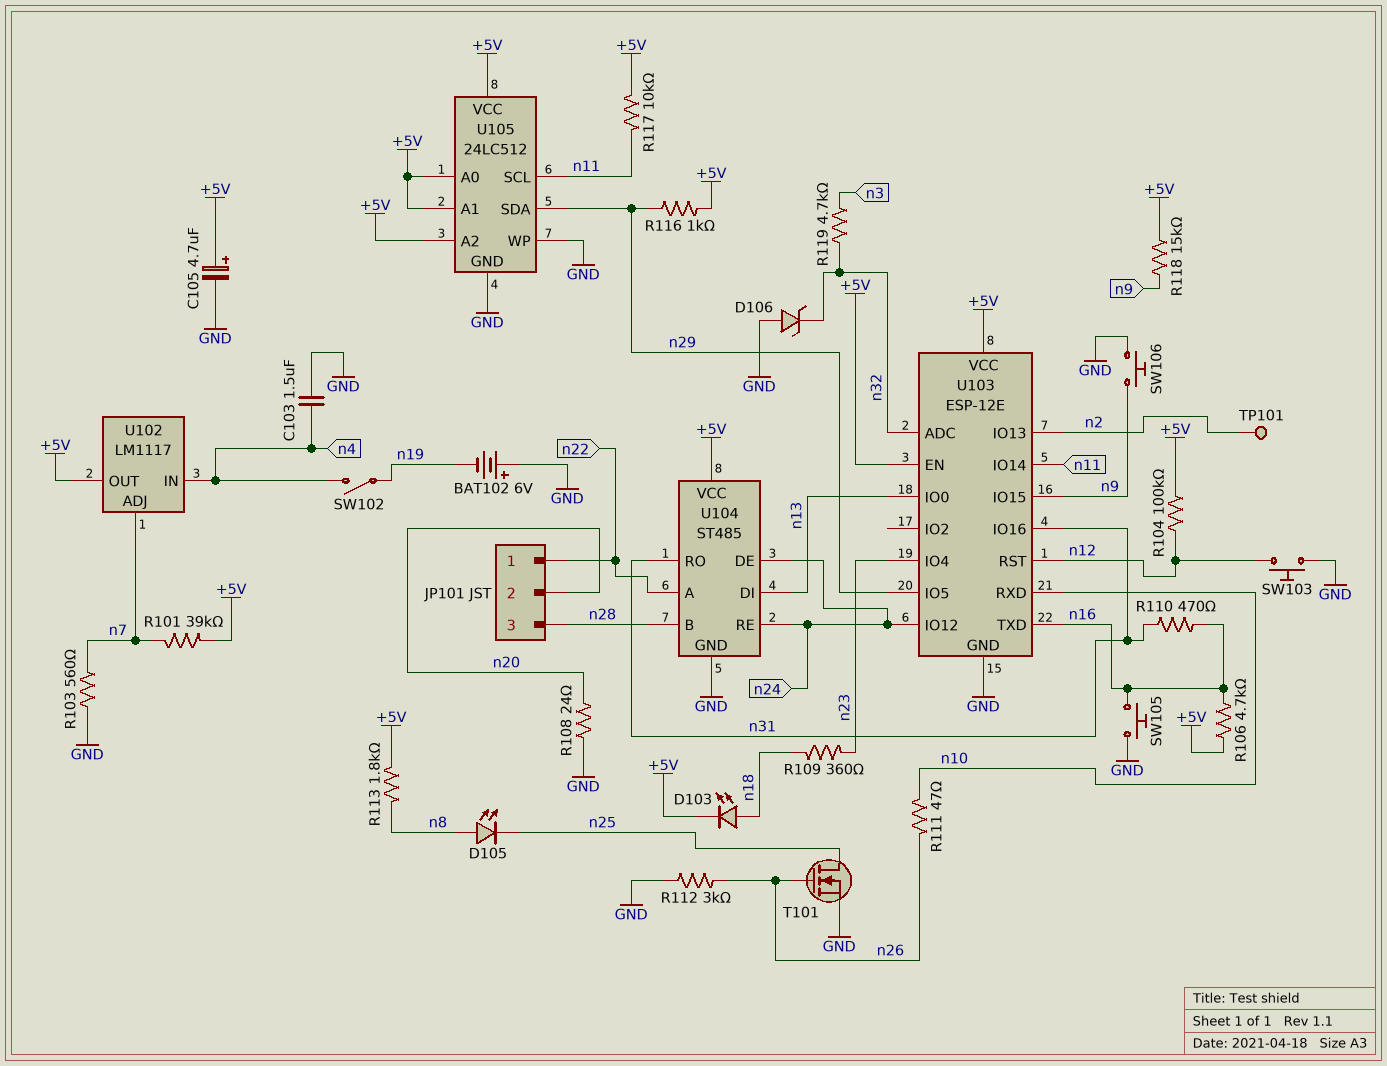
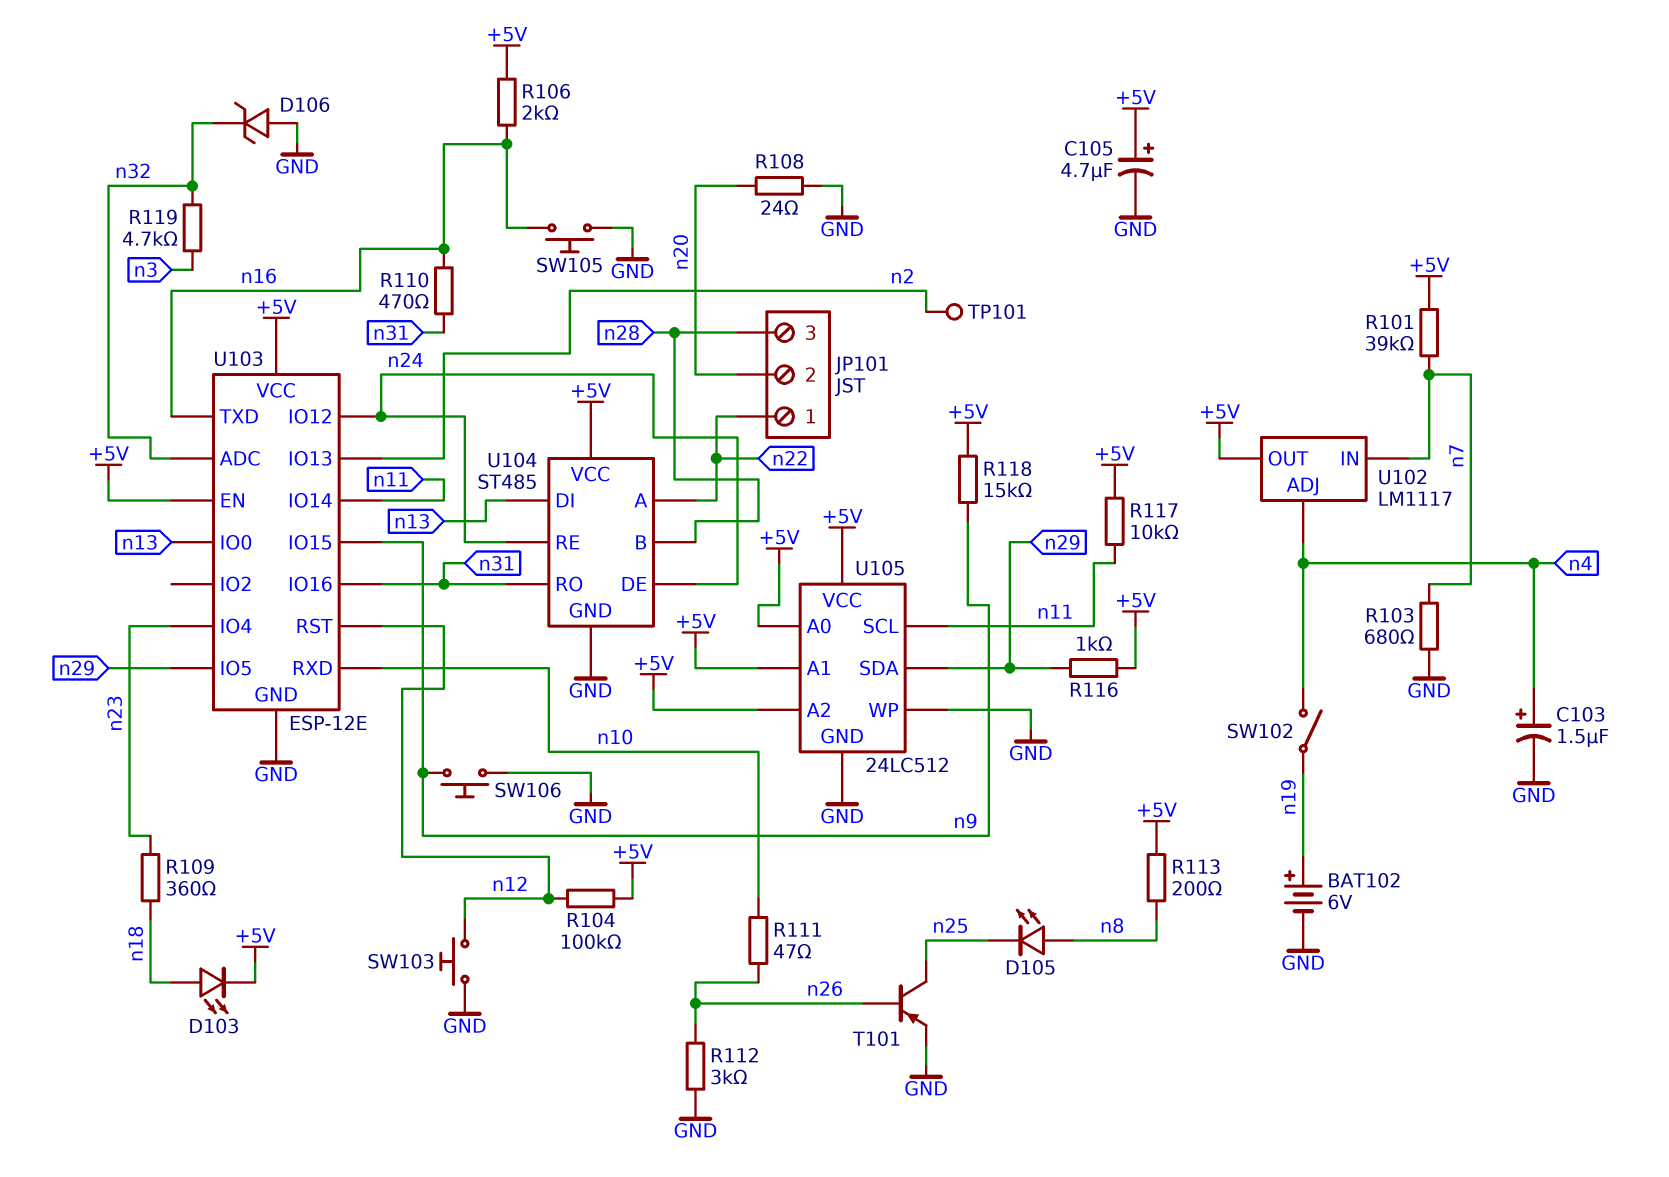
BAT102: 6V (plus GND, minus n19) -> 6V (plus n19, minus GND)
C103: 1.5uF (GND, n4) -> 1.5uF (plus n4, minus GND)
R103: 560 (GND, n7) -> 680 (GND, n7)
R106: 4.7k (+5V, n16) -> 2k (+5V, n16)
R113: 1.8k (+5V, n8) -> 200 (+5V, n8)
T101: NMOS (G n26, D n25, S GND) -> PNP (B n26, C n25, E GND)
U102 pin ADJ: n7 -> n4
U102 pin IN: n4 -> n7

